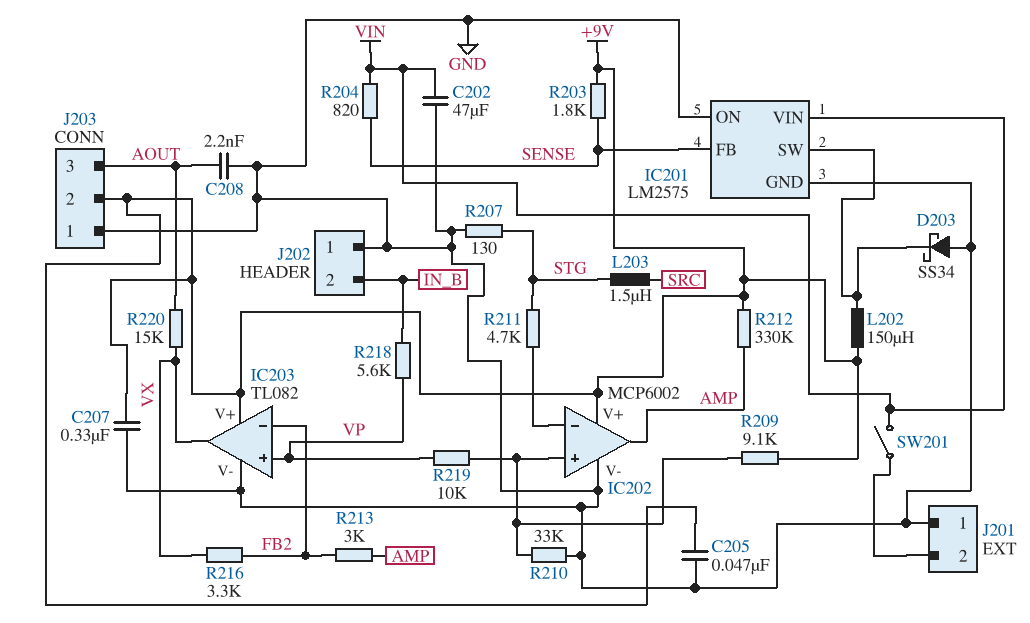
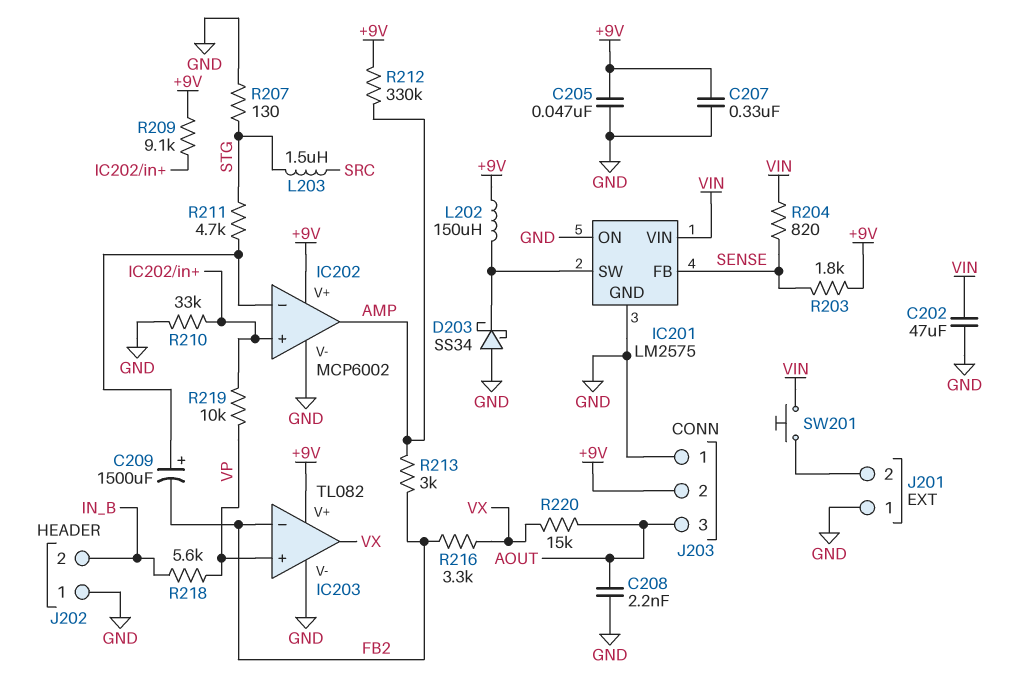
C209: none -> 1500uF (plus IC202/in-, minus FB2)
SW201: switch (J201/2, VIN) -> button (J201/2, VIN)

